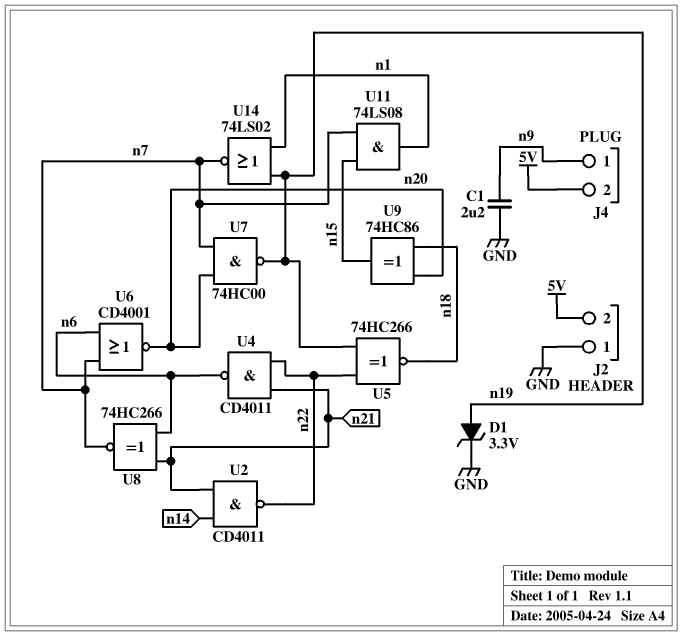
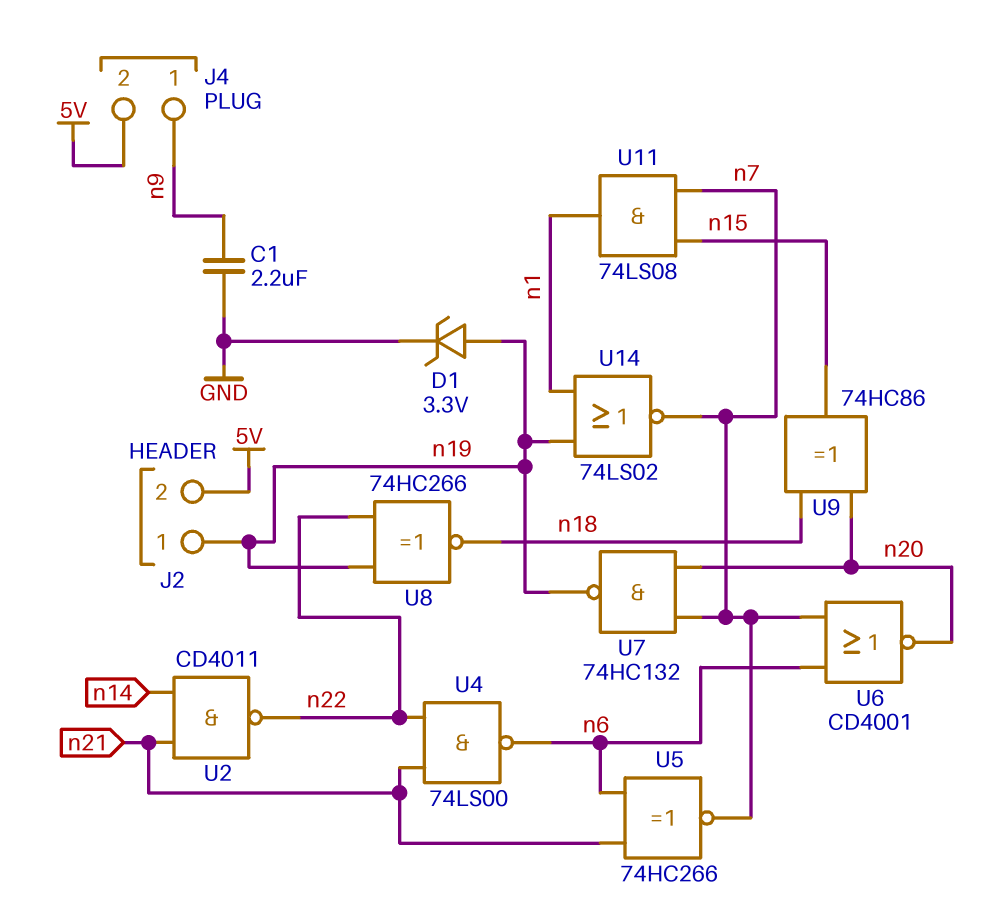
J2 pin 1: GND -> n19
U4: NAND CD4011 (in n21, in n22, out n6) -> NAND 74LS00 (in n21, in n22, out n6)
U5: XNOR 74HC266 (in n19, in n22, out n18) -> XNOR 74HC266 (in n6, in n21, out n7)
U7: NAND 74HC00 (in n7, in n20, out n19) -> NAND 74HC132 (in n7, in n20, out n19)
U8: XNOR 74HC266 (in n6, in n21, out n7) -> XNOR 74HC266 (in n19, in n22, out n18)

